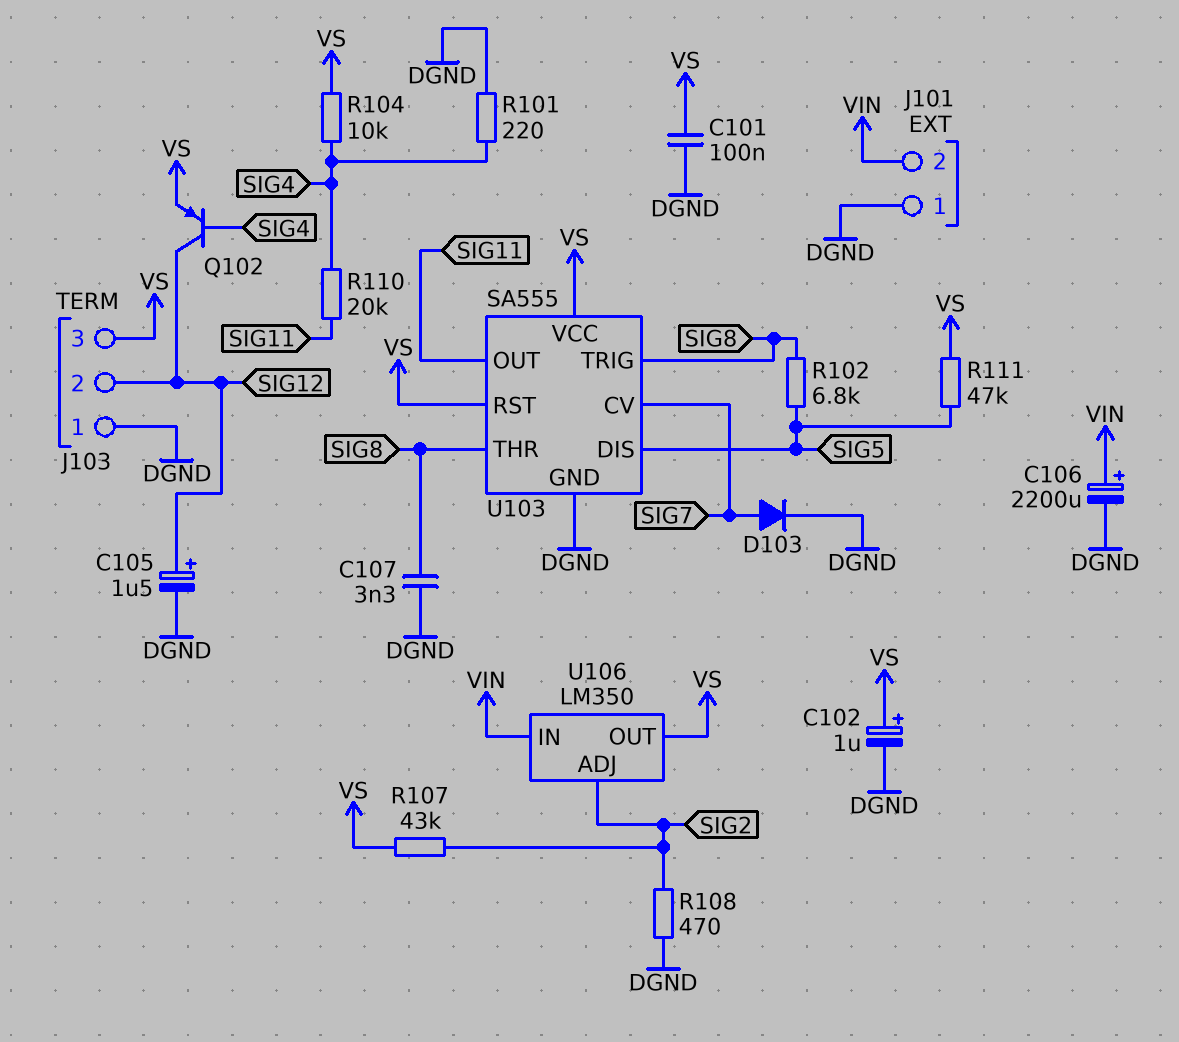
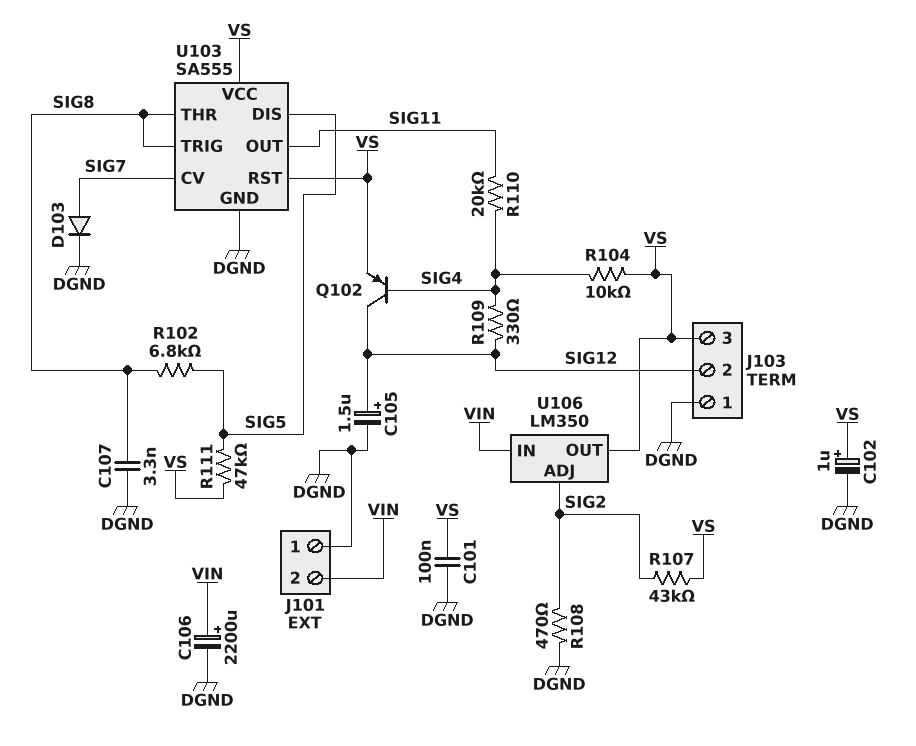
R101: 220 (DGND, SIG4) -> none
R109: none -> 330 (SIG4, SIG12)

